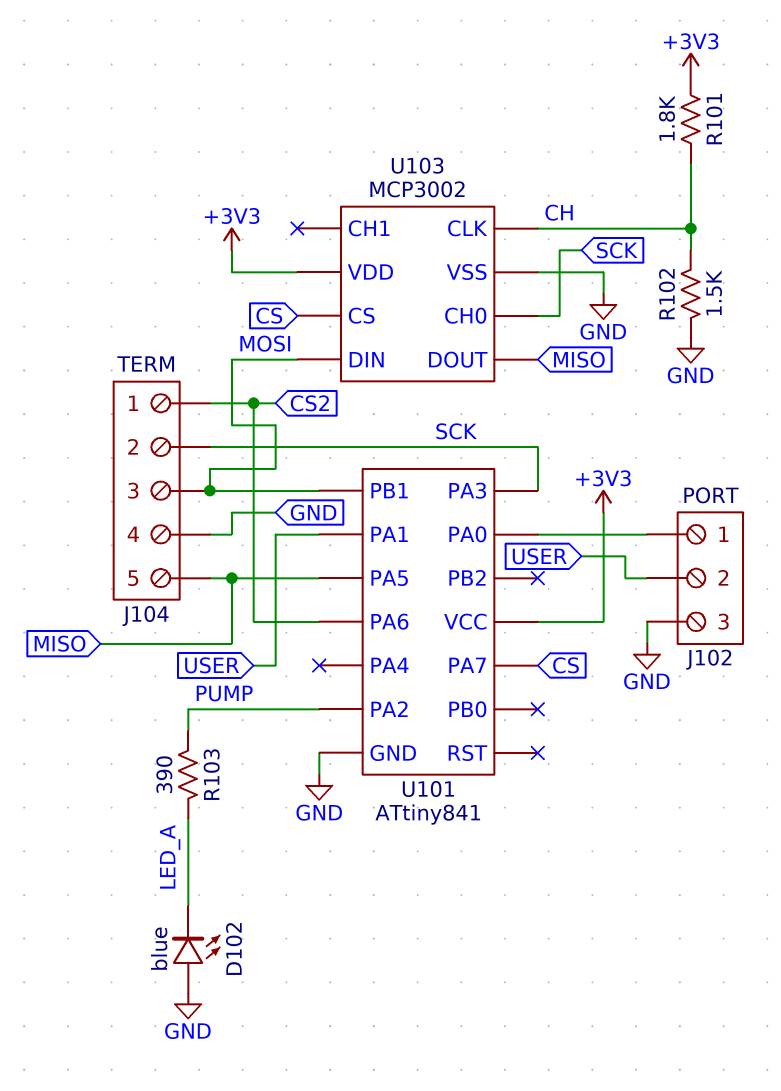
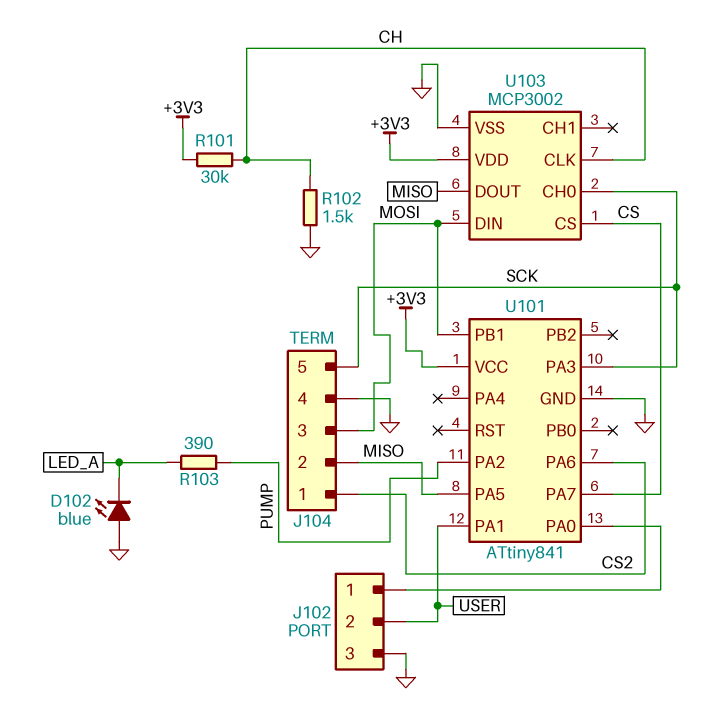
J104 pin 2: SCK -> MISO
J104 pin 5: MISO -> SCK
R101: 1.8k (+3V3, CH) -> 30k (+3V3, CH)

